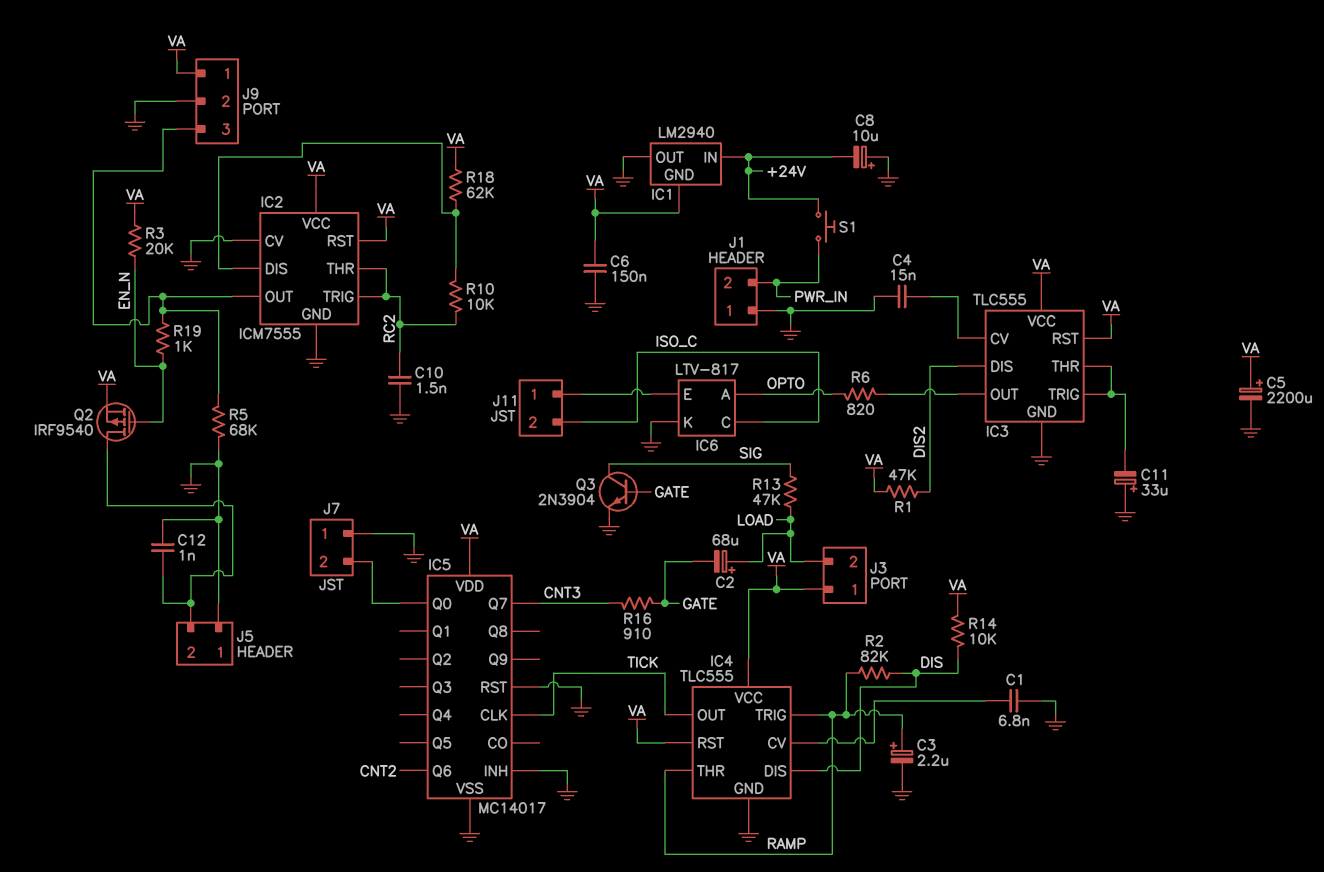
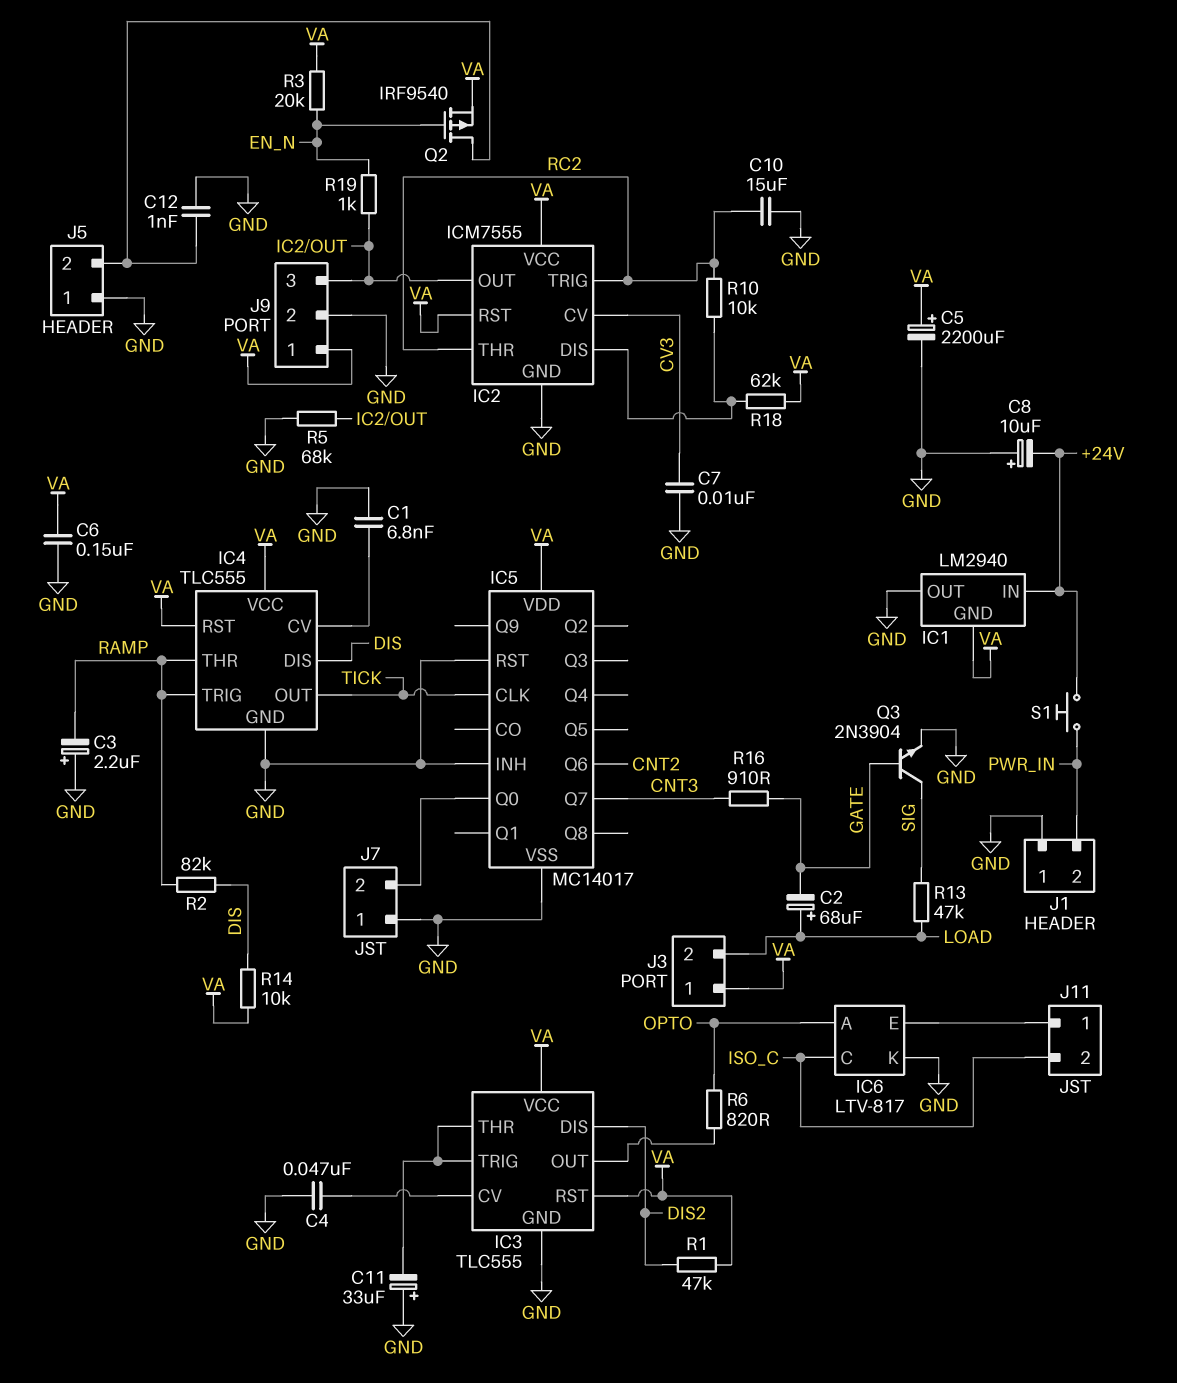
C3: 2.2uF (plus RAMP, minus GND) -> 2.2uF (plus GND, minus RAMP)
C4: 15nF (GND, IC3/CV) -> 47nF (GND, IC3/CV)
C7: none -> 10nF (CV3, GND)
C10: 1.5nF (GND, RC2) -> 15uF (GND, RC2)
IC2 pin CV: GND -> CV3

